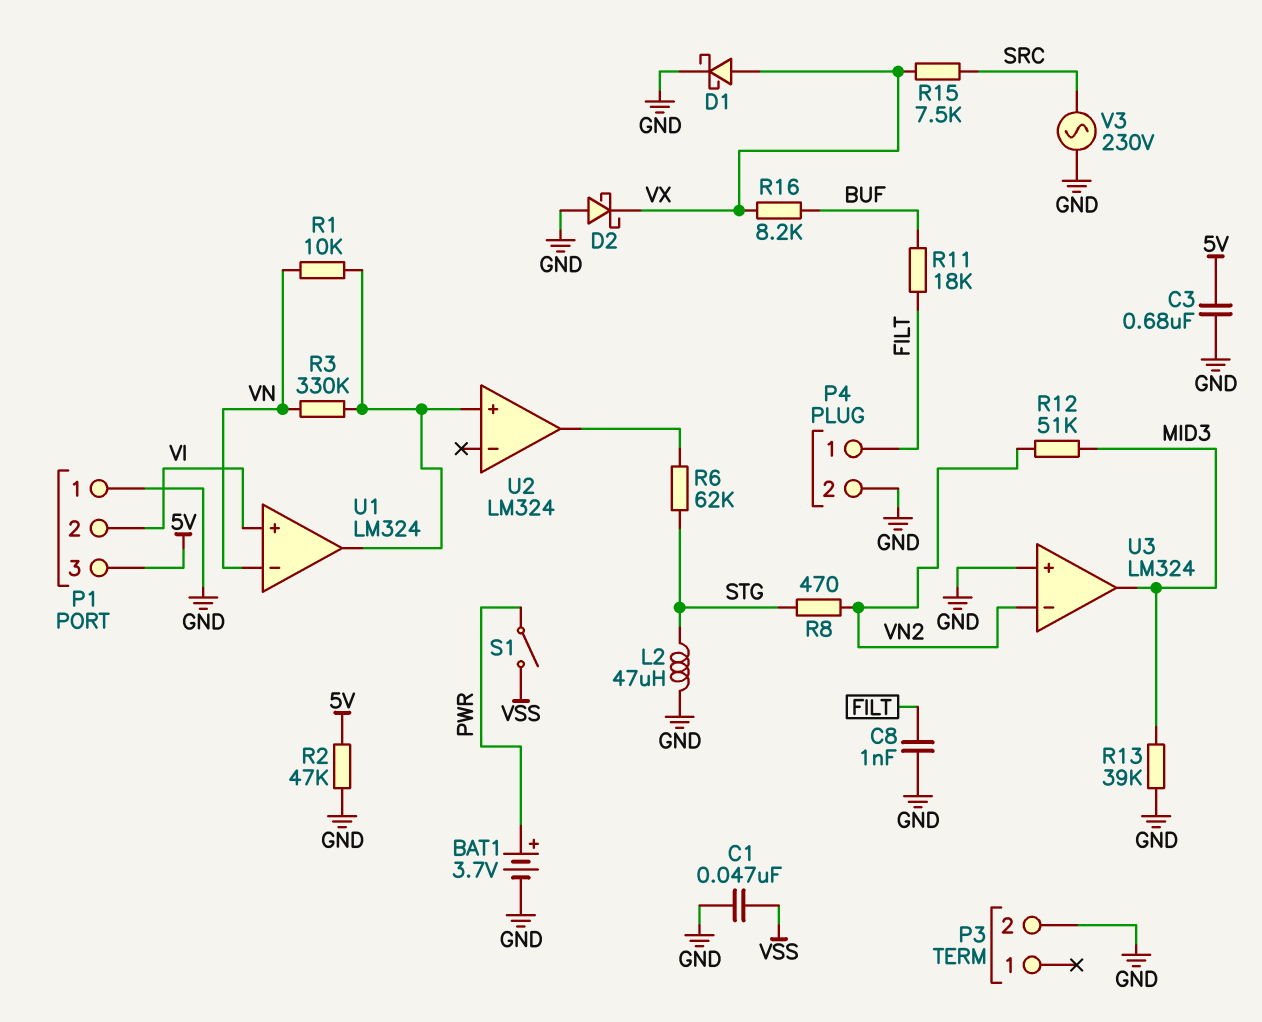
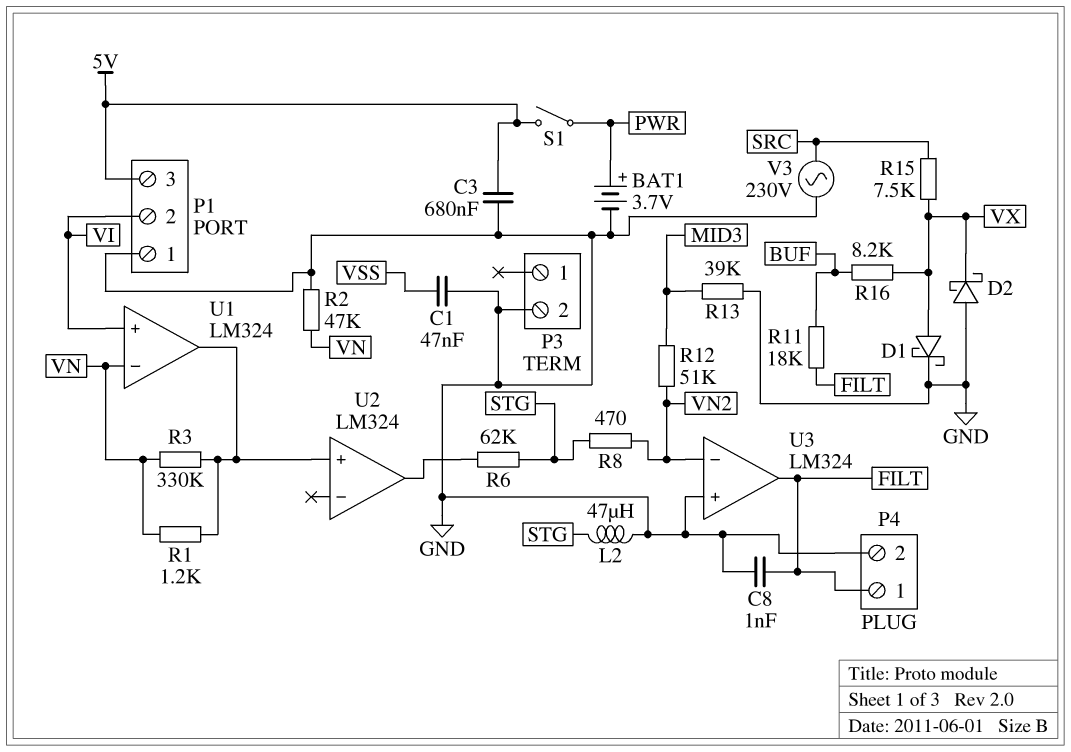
R1: 10k (U1/out, VN) -> 1.2k (U1/out, VN)
R2: 47k (5V, GND) -> 47k (GND, VN)
S1: switch (PWR, VSS) -> switch (5V, PWR)
U3 pin out: MID3 -> FILT

